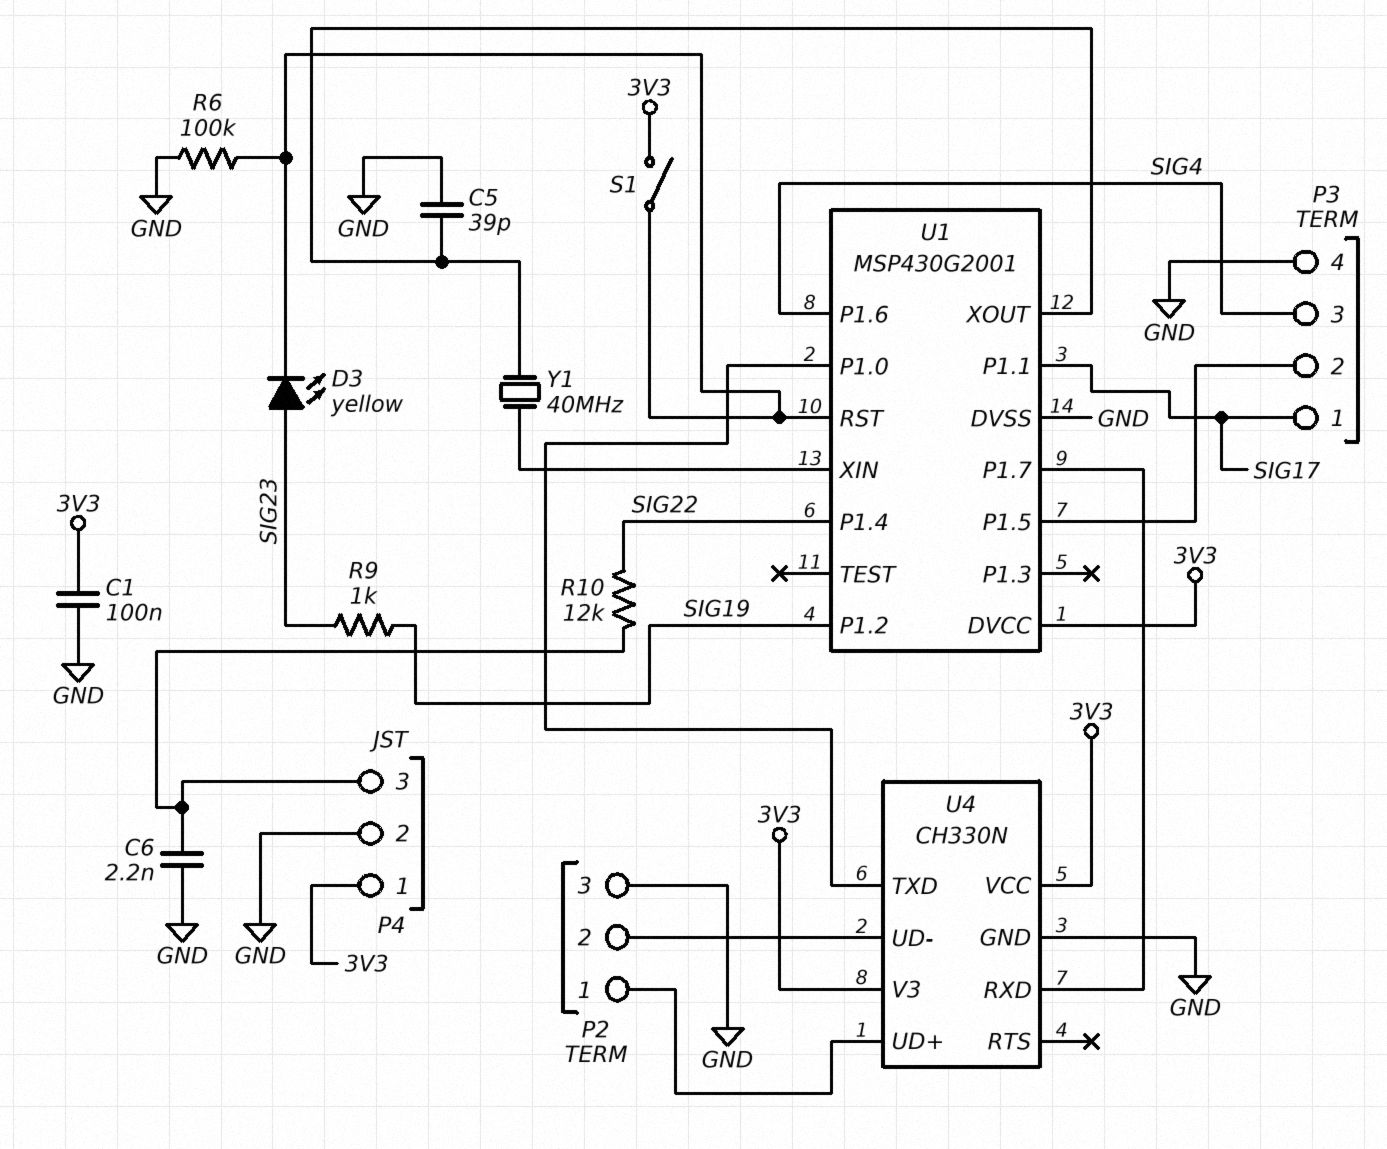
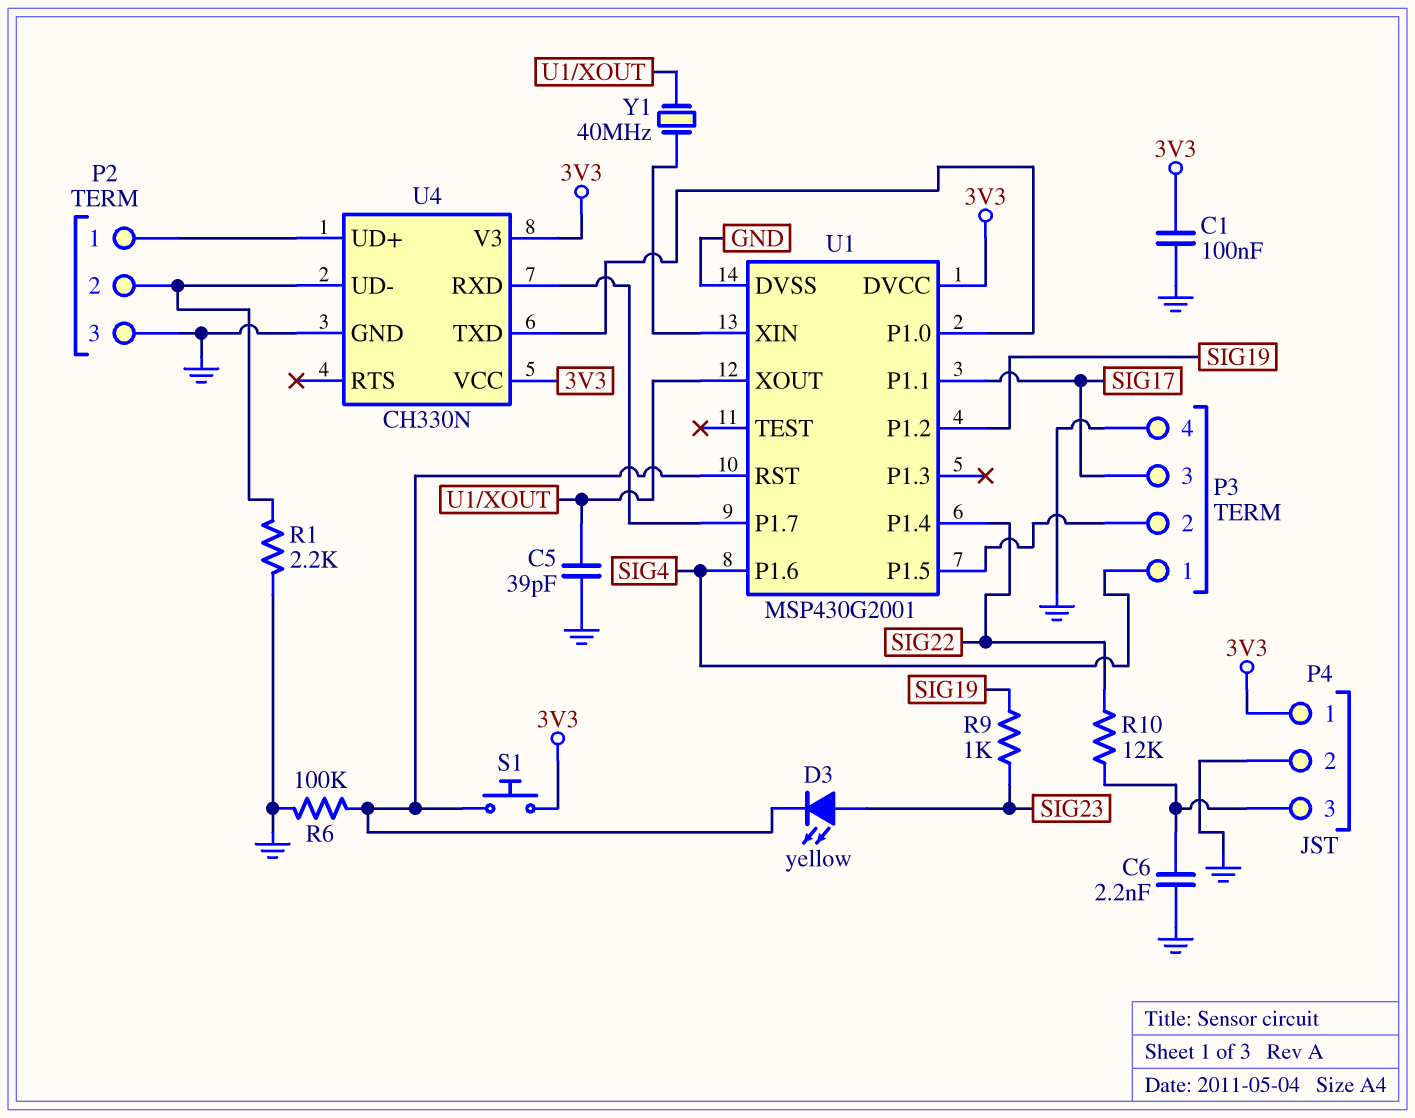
P3 pin 1: SIG17 -> SIG4
P3 pin 3: SIG4 -> SIG17
R1: none -> 2.2k (GND, P2/2)
S1: switch (3V3, U1/RST) -> button (3V3, U1/RST)

